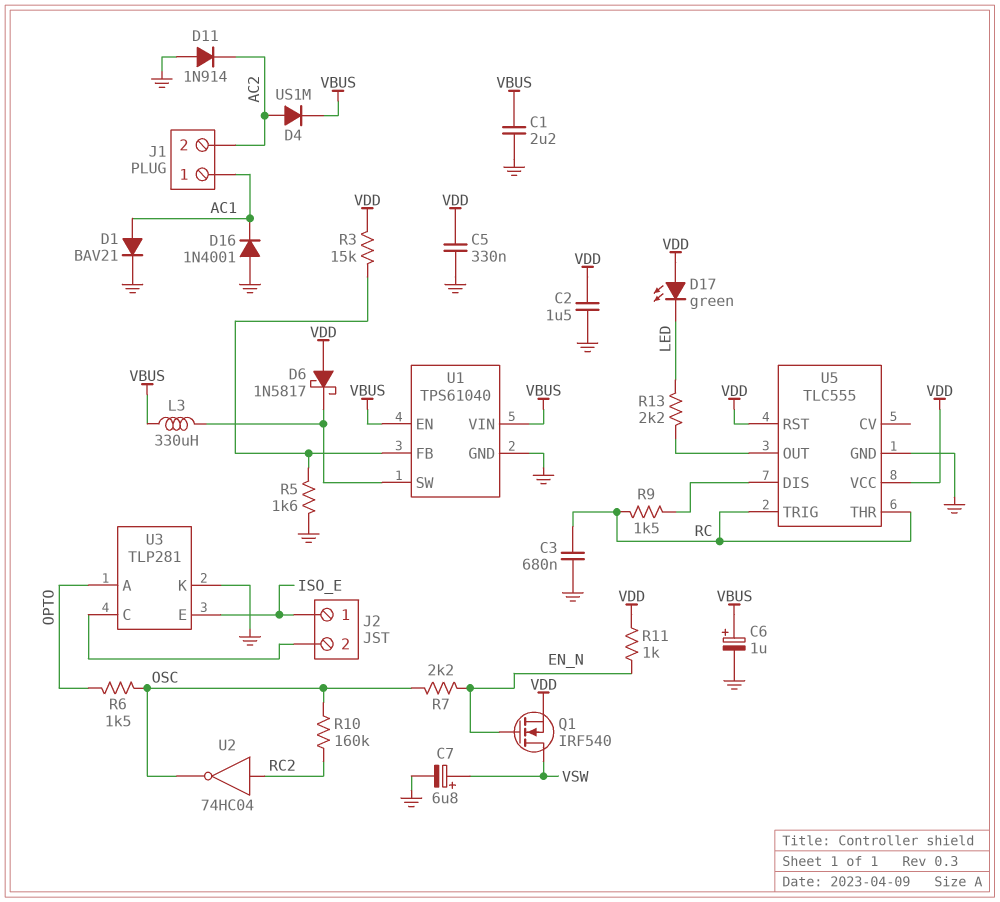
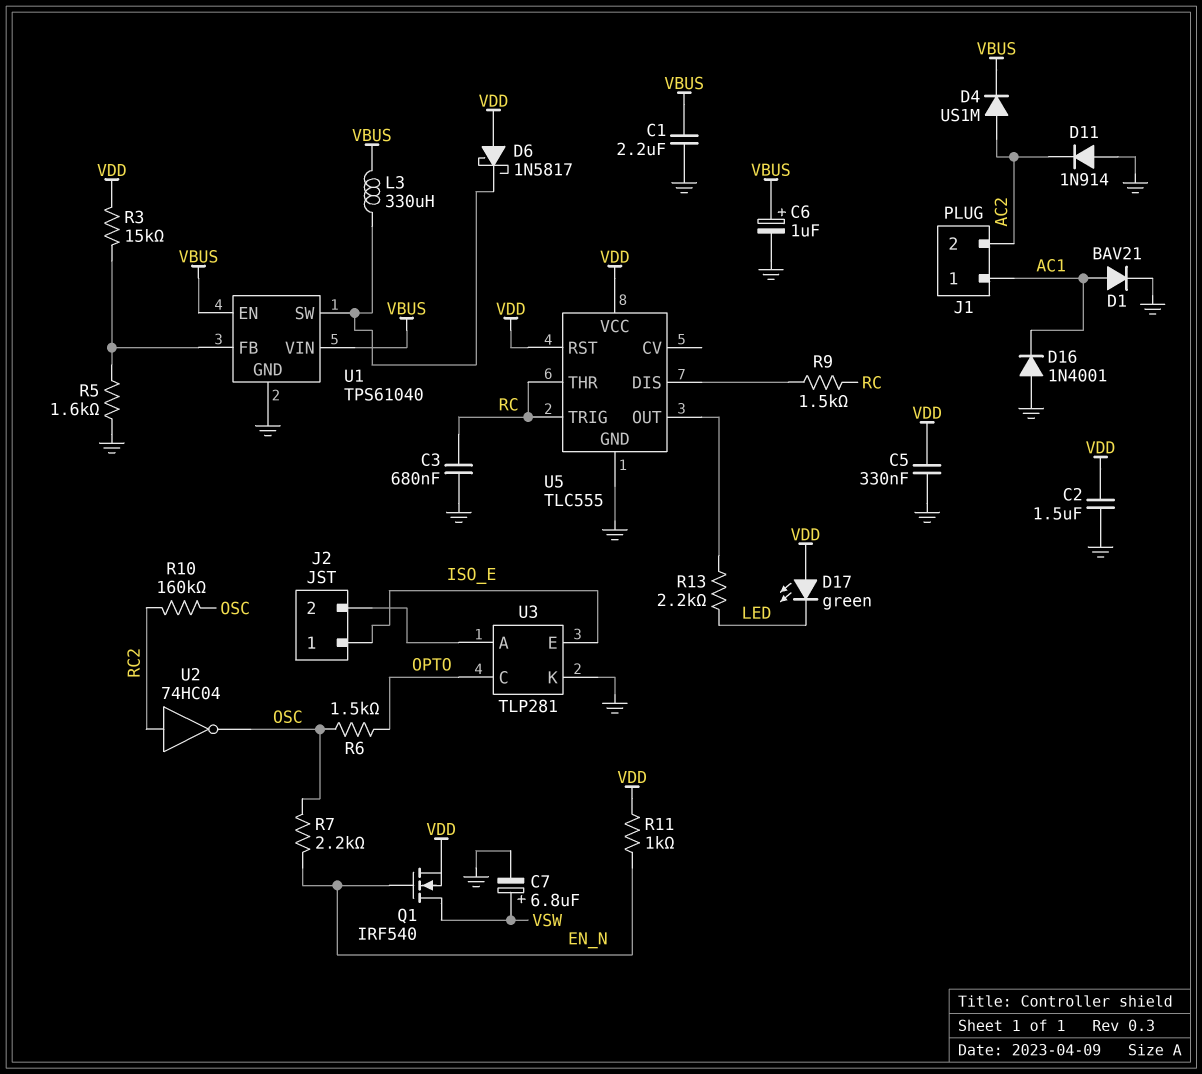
U3 pin A: OPTO -> J2/2
U3 pin C: J2/2 -> OPTO

